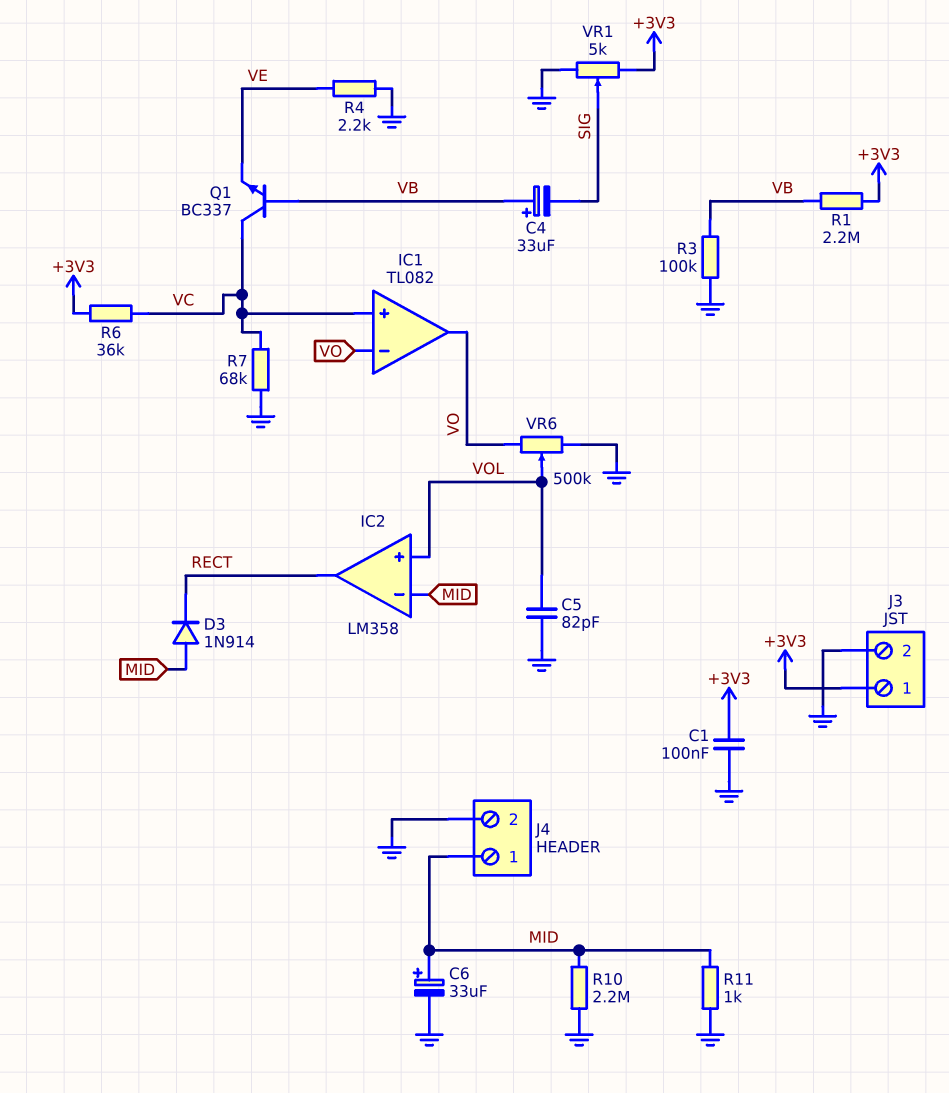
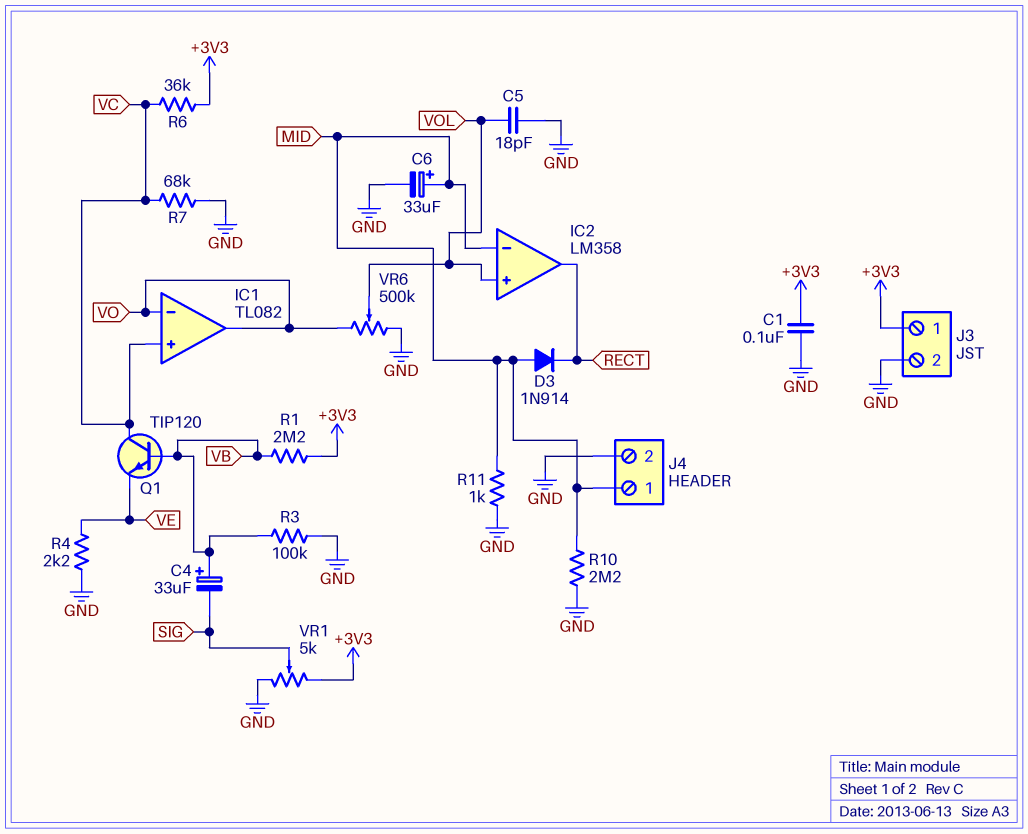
C5: 82pF (GND, VOL) -> 18pF (GND, VOL)
Q1: NPN BC337 (B VB, C VC, E VE) -> NPN TIP120 (B VB, C VC, E VE)

